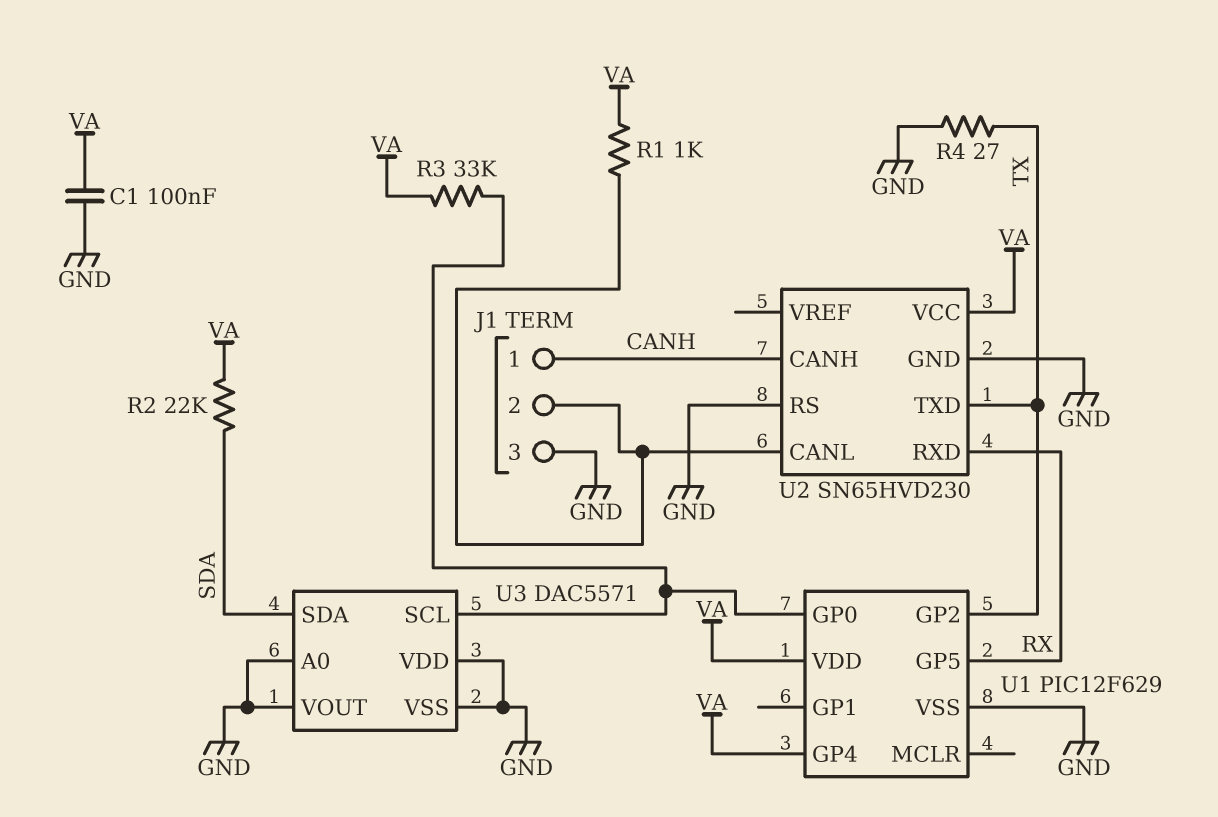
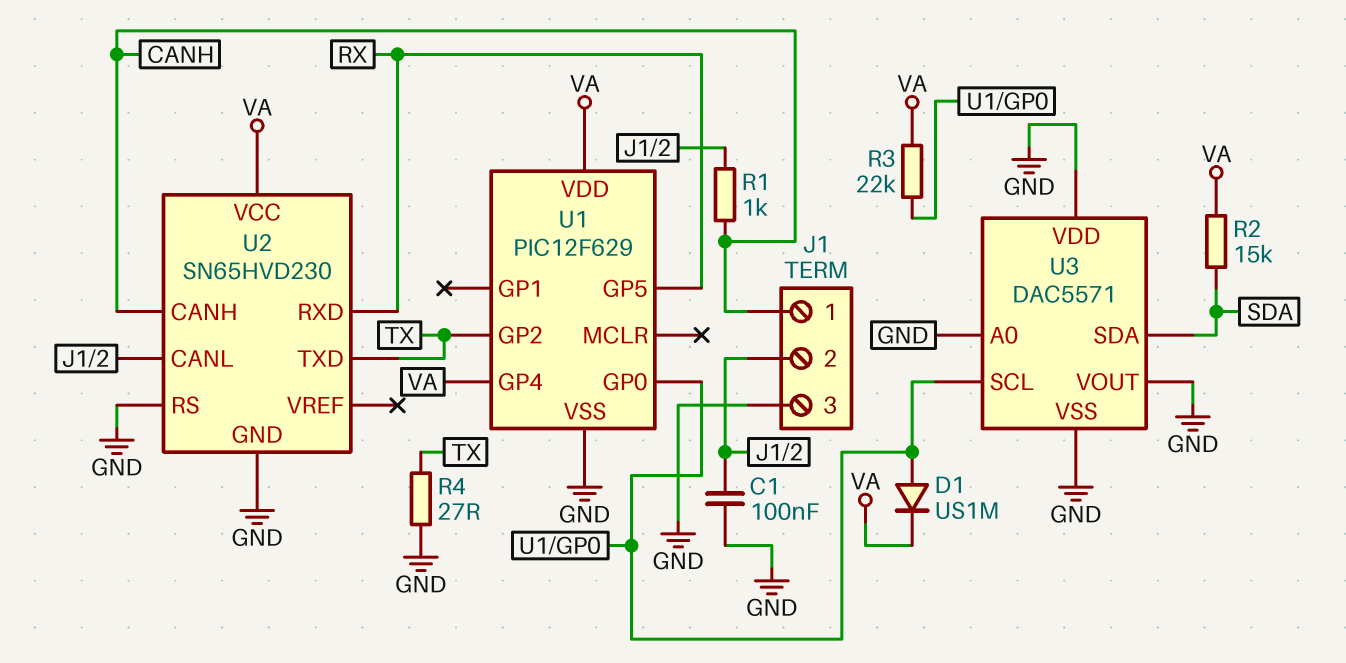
C1: 100nF (GND, VA) -> 100nF (GND, J1/2)
D1: none -> diode US1M (A U1/GP0, K VA)
R1: 1k (J1/2, VA) -> 1k (CANH, J1/2)
R2: 22k (SDA, VA) -> 15k (SDA, VA)
R3: 33k (U1/GP0, VA) -> 22k (U1/GP0, VA)

